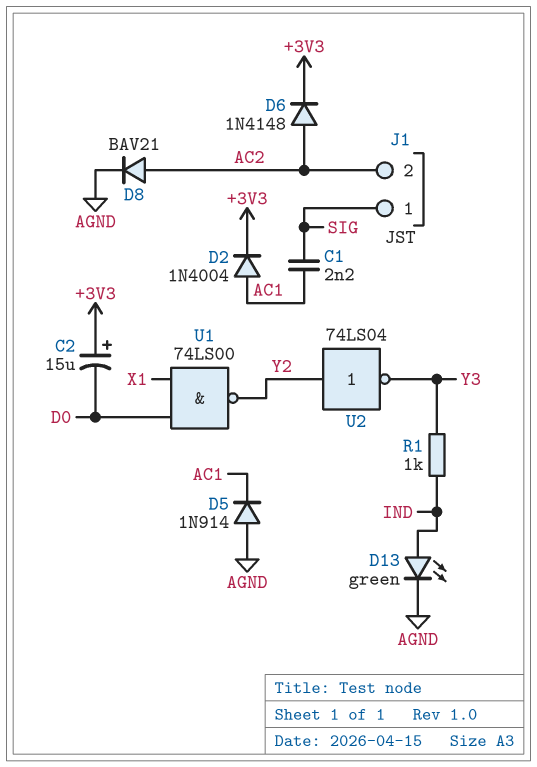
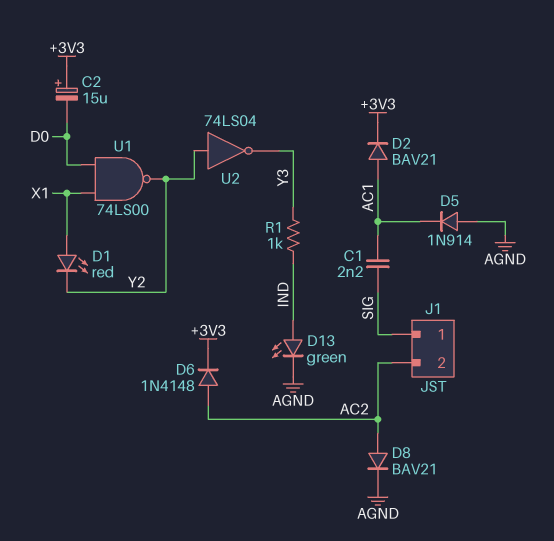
D1: none -> LED red (A X1, K Y2)
D2: diode 1N4004 (A AC1, K +3V3) -> diode BAV21 (A AC1, K +3V3)

